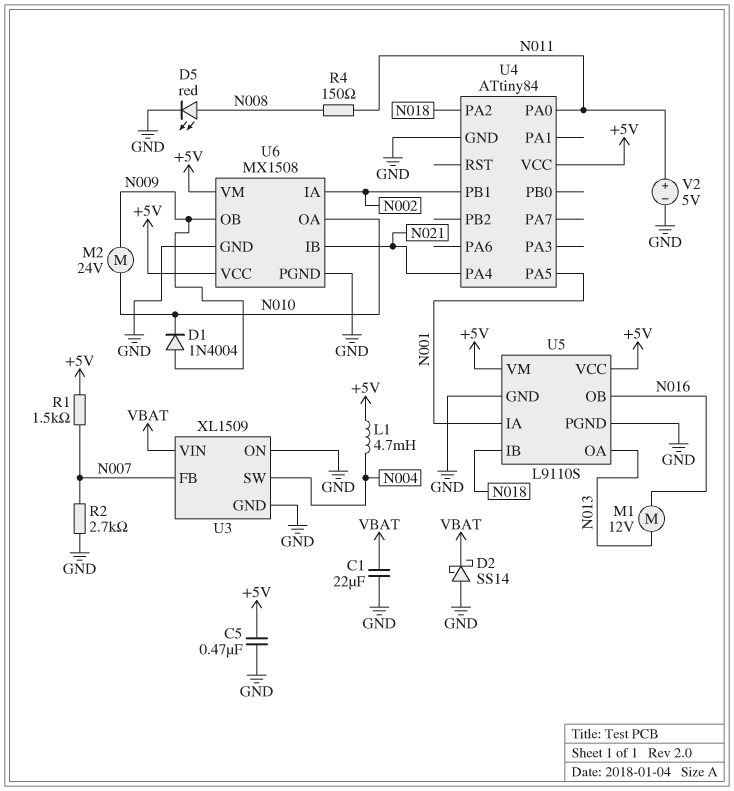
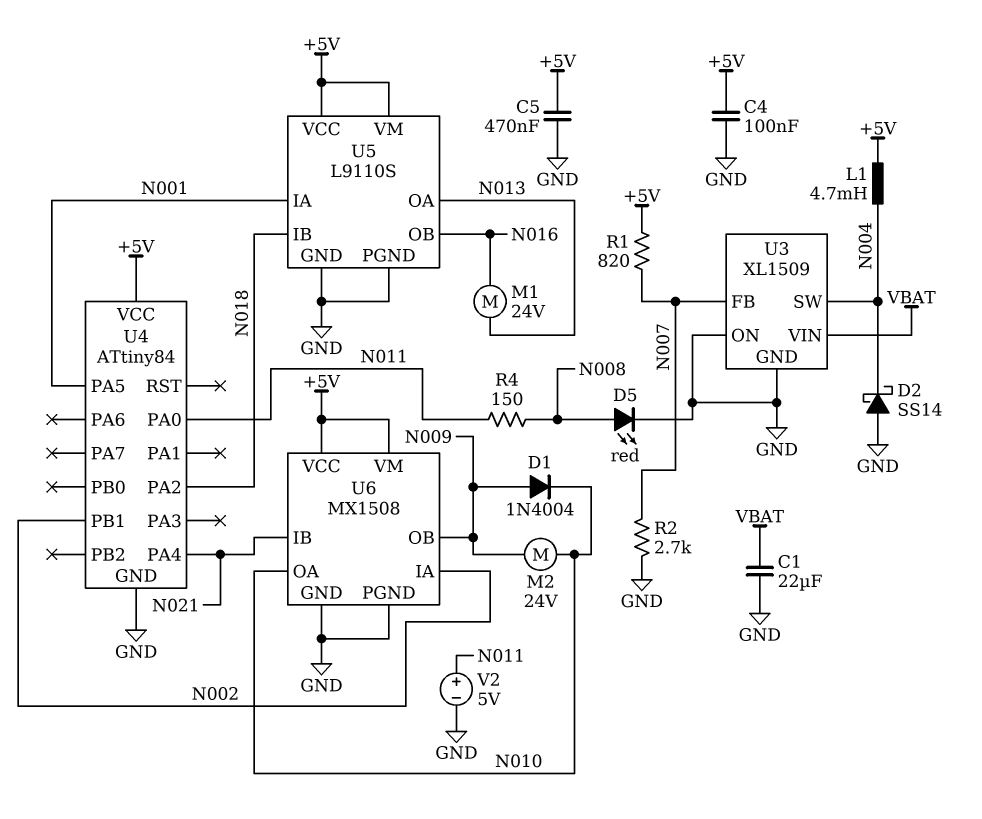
C4: none -> 100nF (+5V, GND)
D2: schottky SS14 (A GND, K VBAT) -> schottky SS14 (A GND, K N004)
M1: motor 12V (N013, N016) -> motor 24V (N013, N016)
R1: 1.5k (+5V, N007) -> 820 (+5V, N007)

